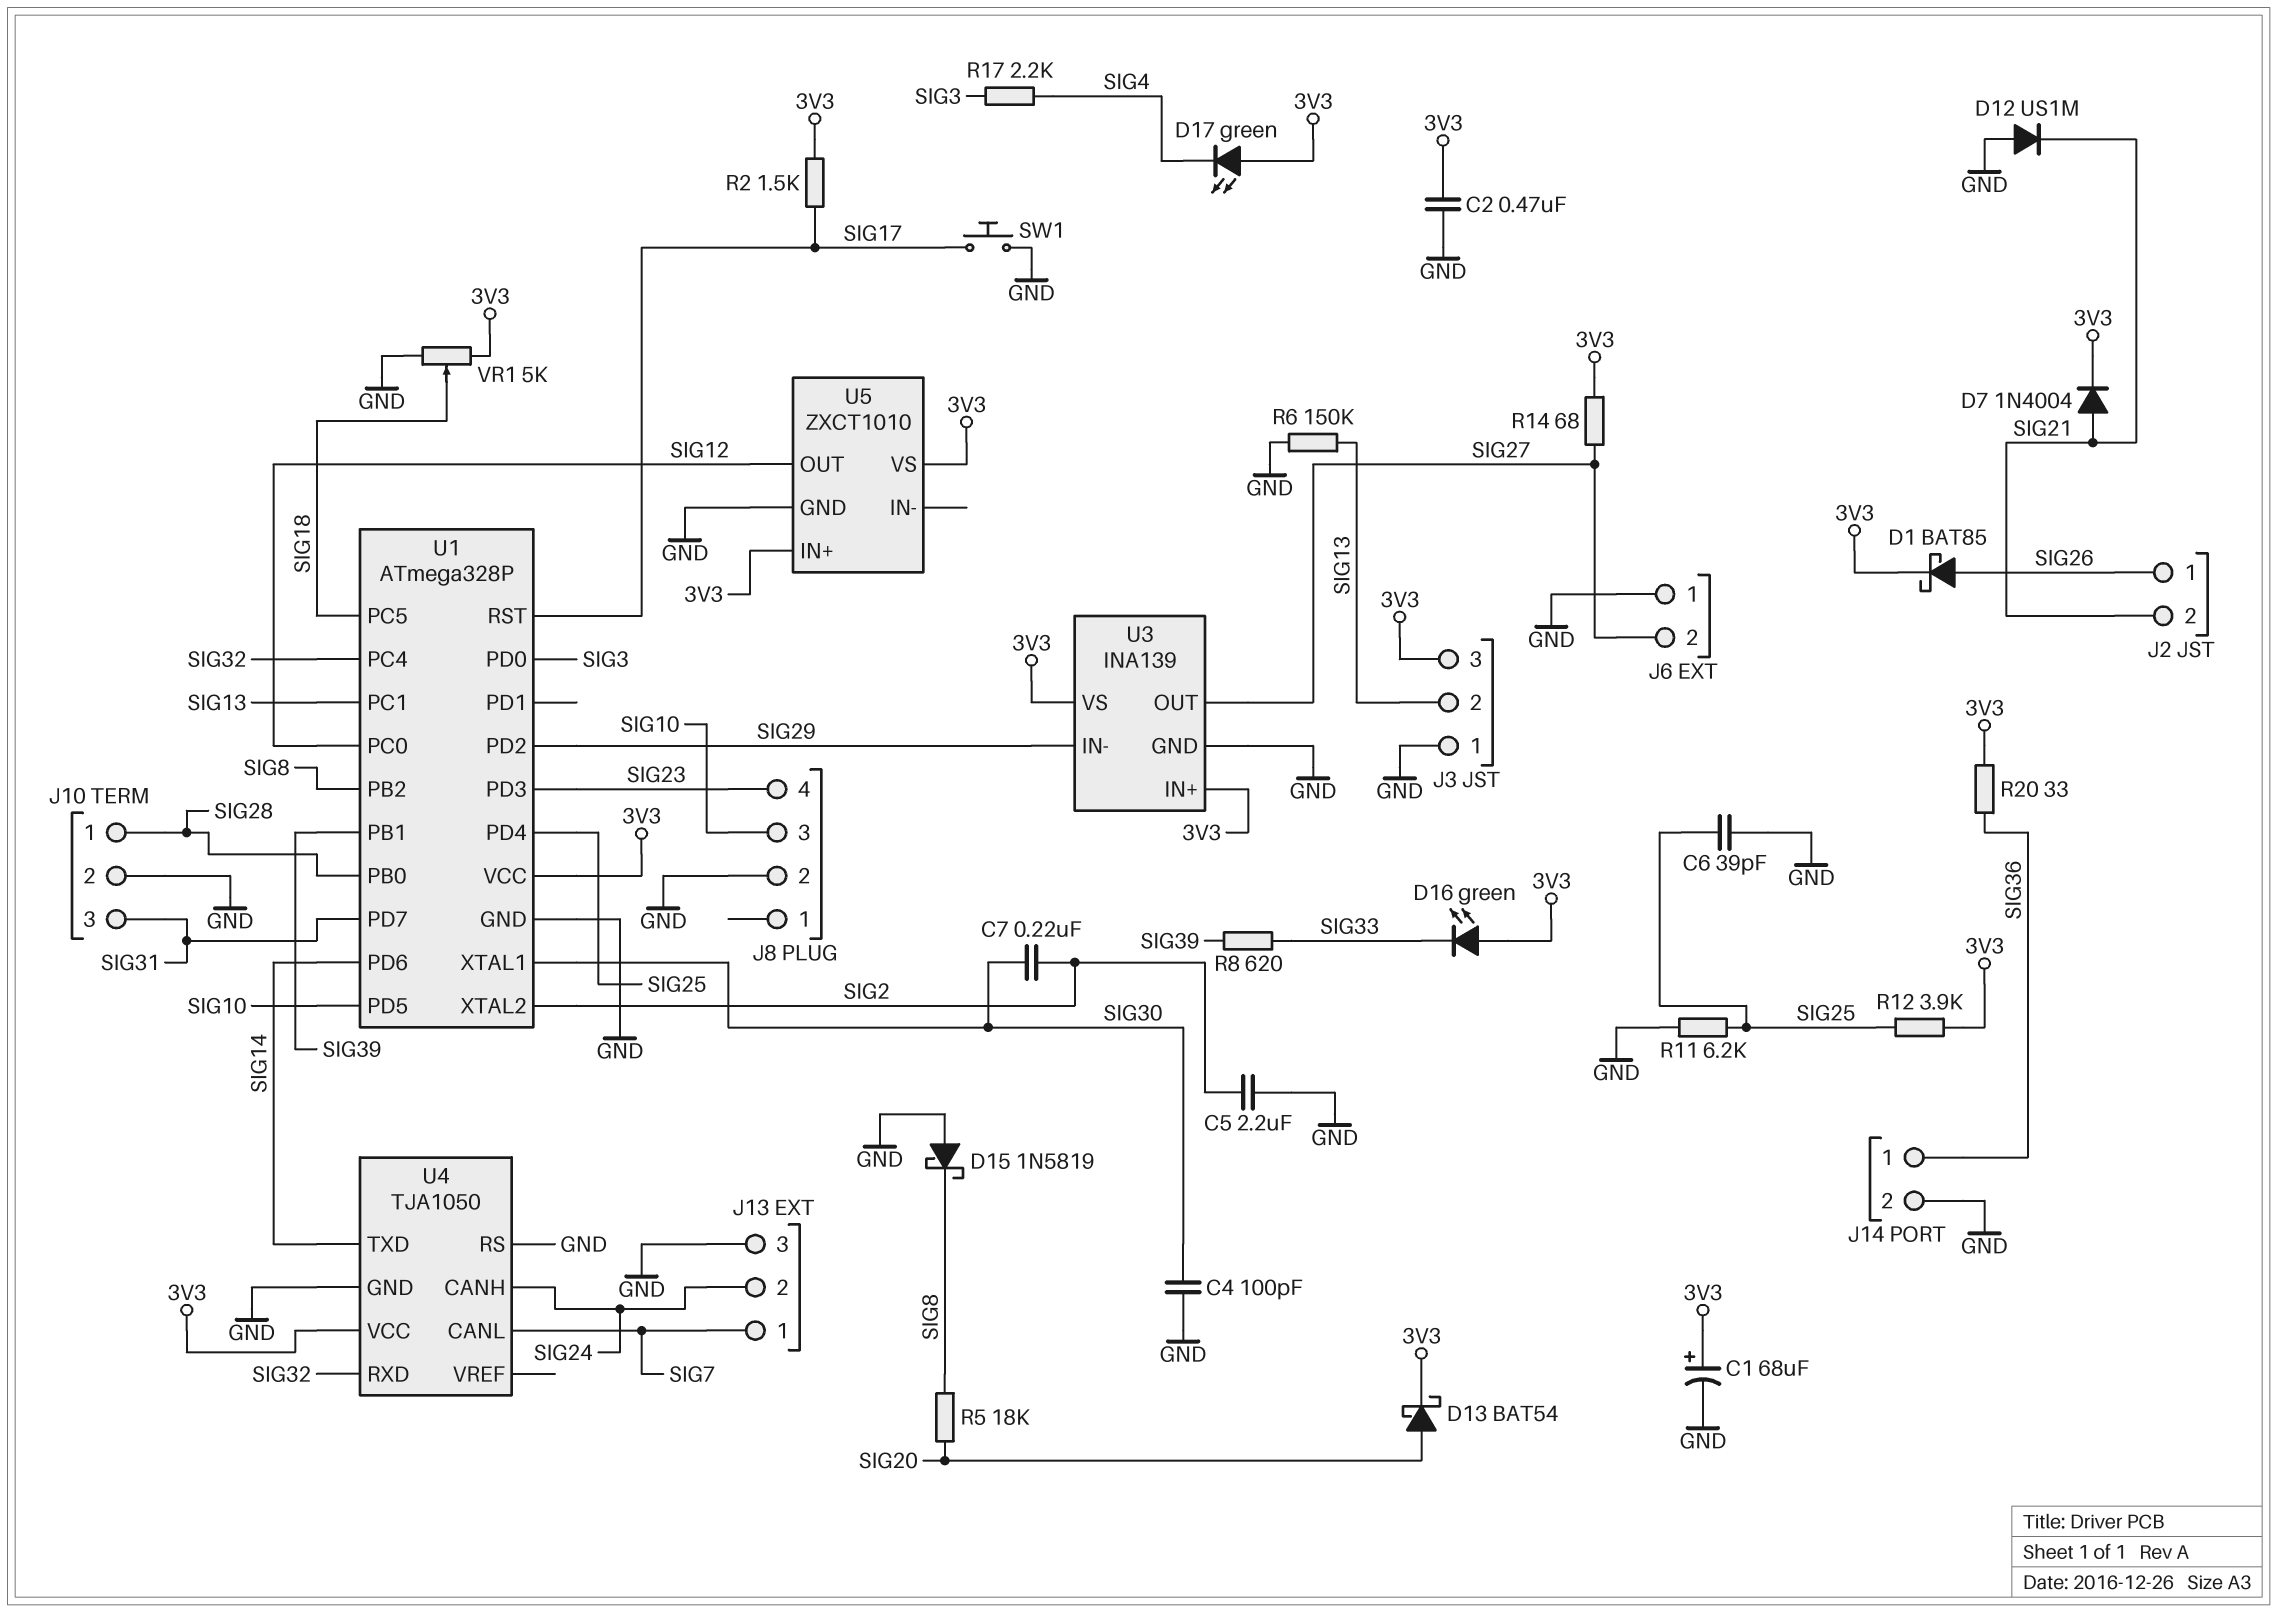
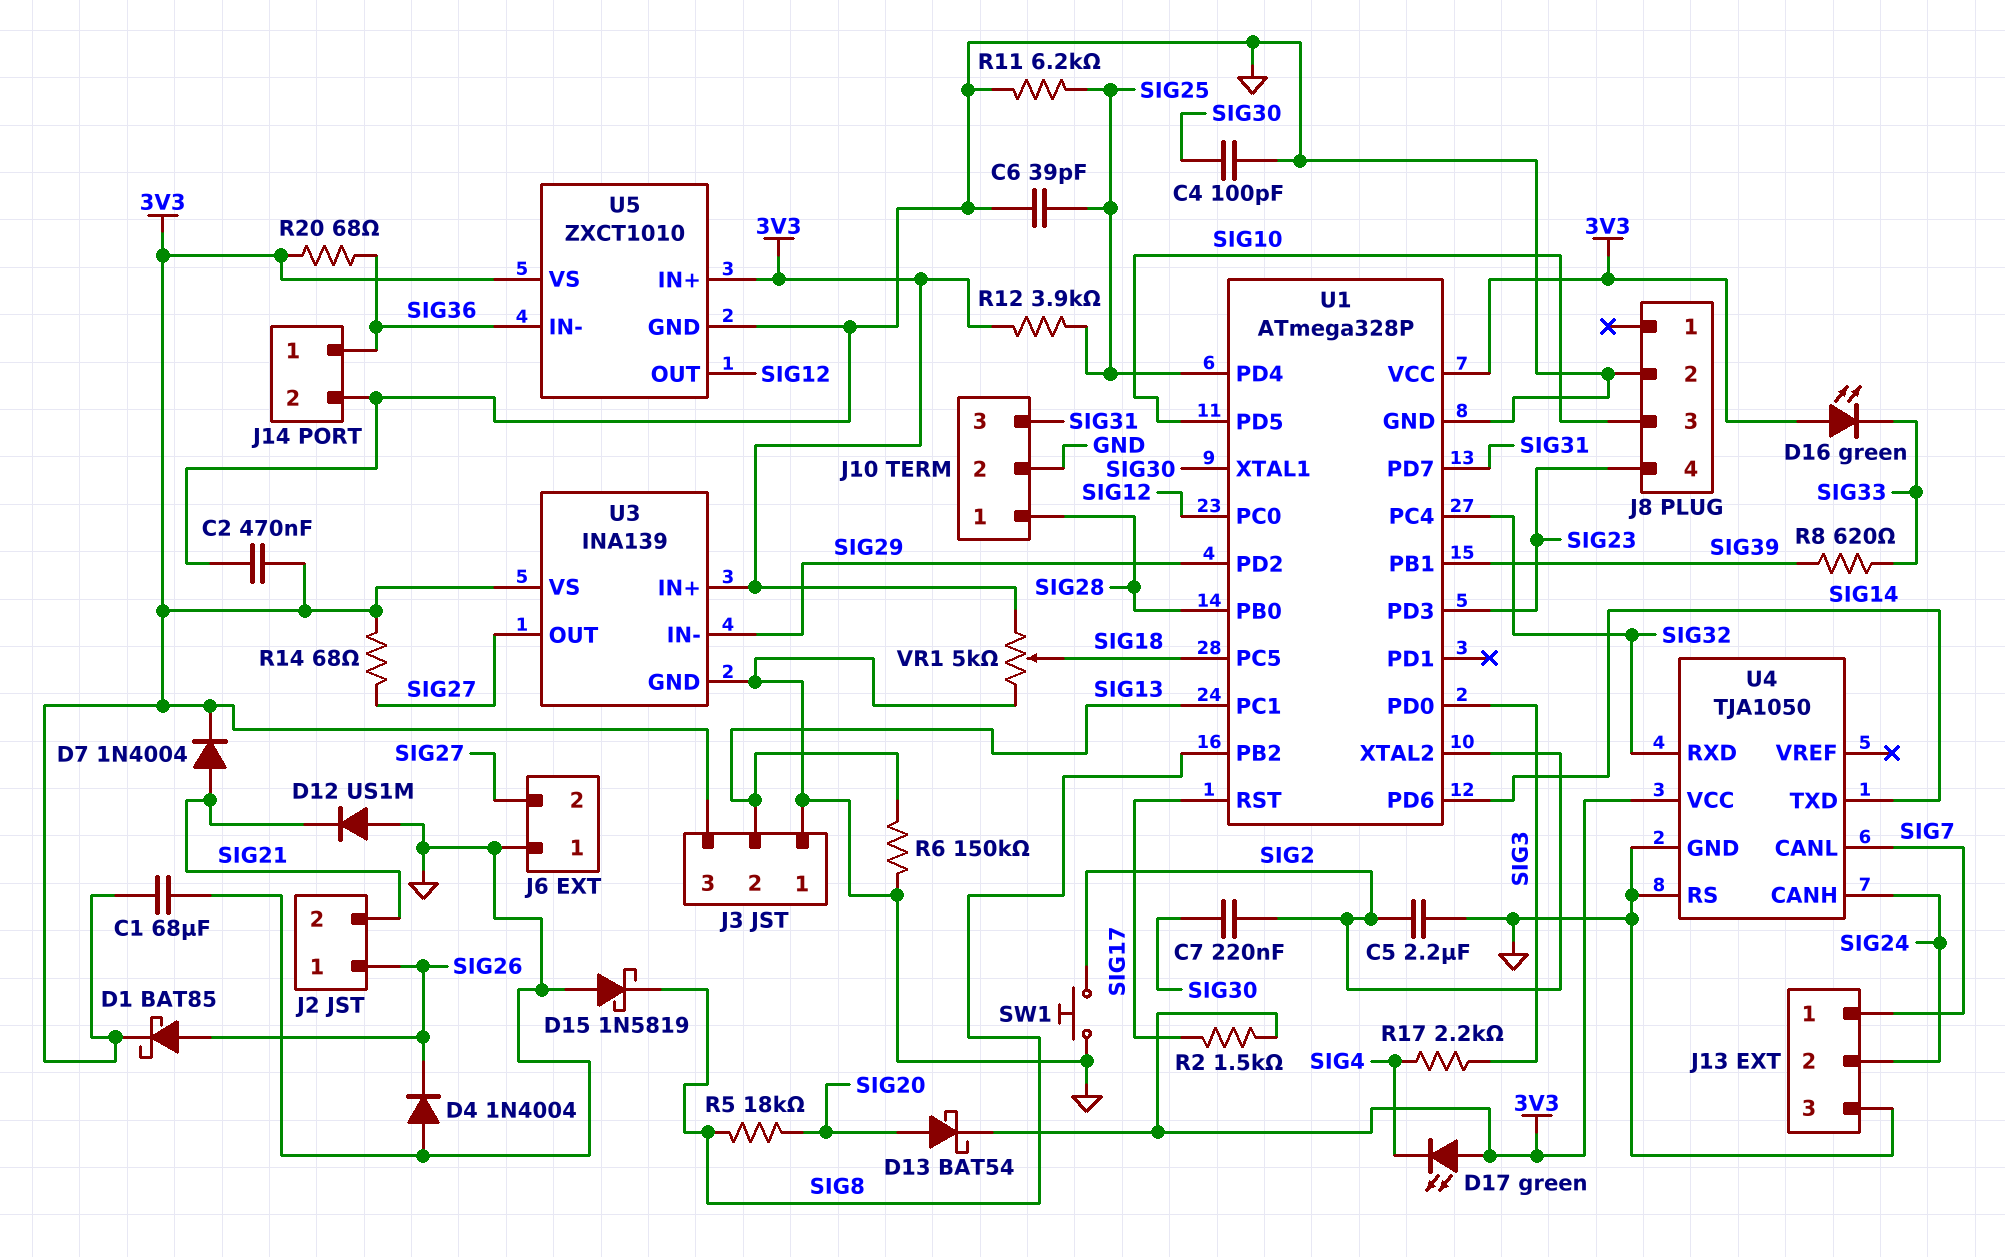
C1: 68uF (plus 3V3, minus GND) -> 68uF (3V3, GND)
D4: none -> diode 1N4004 (A GND, K SIG26)
R20: 33 (3V3, SIG36) -> 68 (3V3, SIG36)
SW1: button (GND, SIG17) -> button (GND, SIG2)
U5 pin IN-: none -> SIG36

